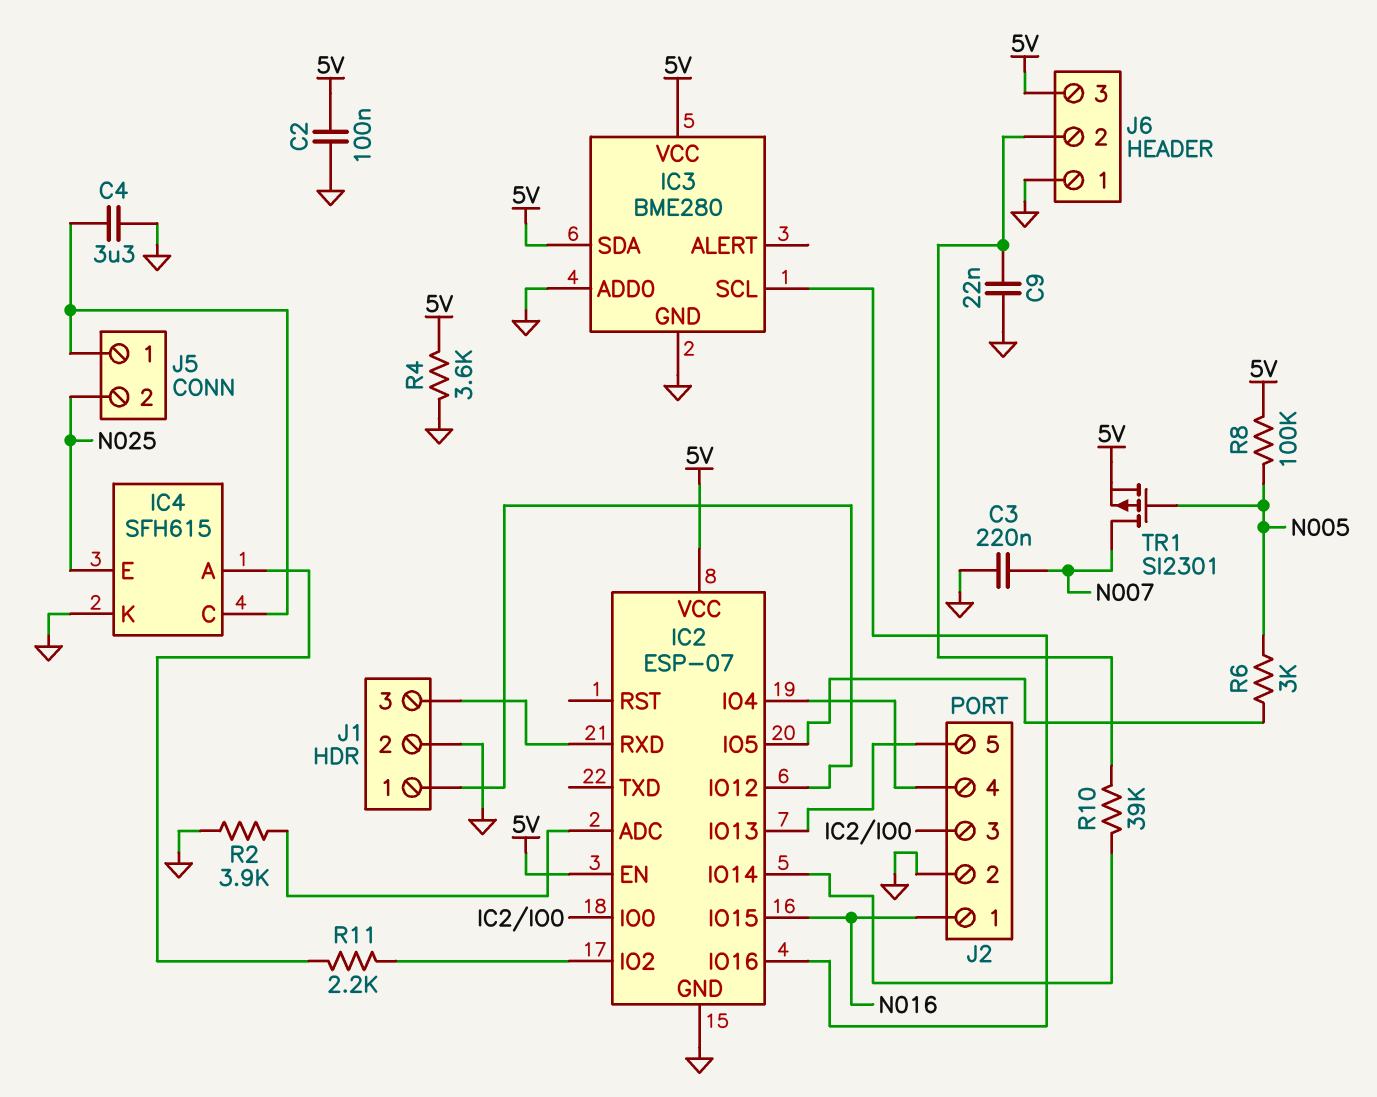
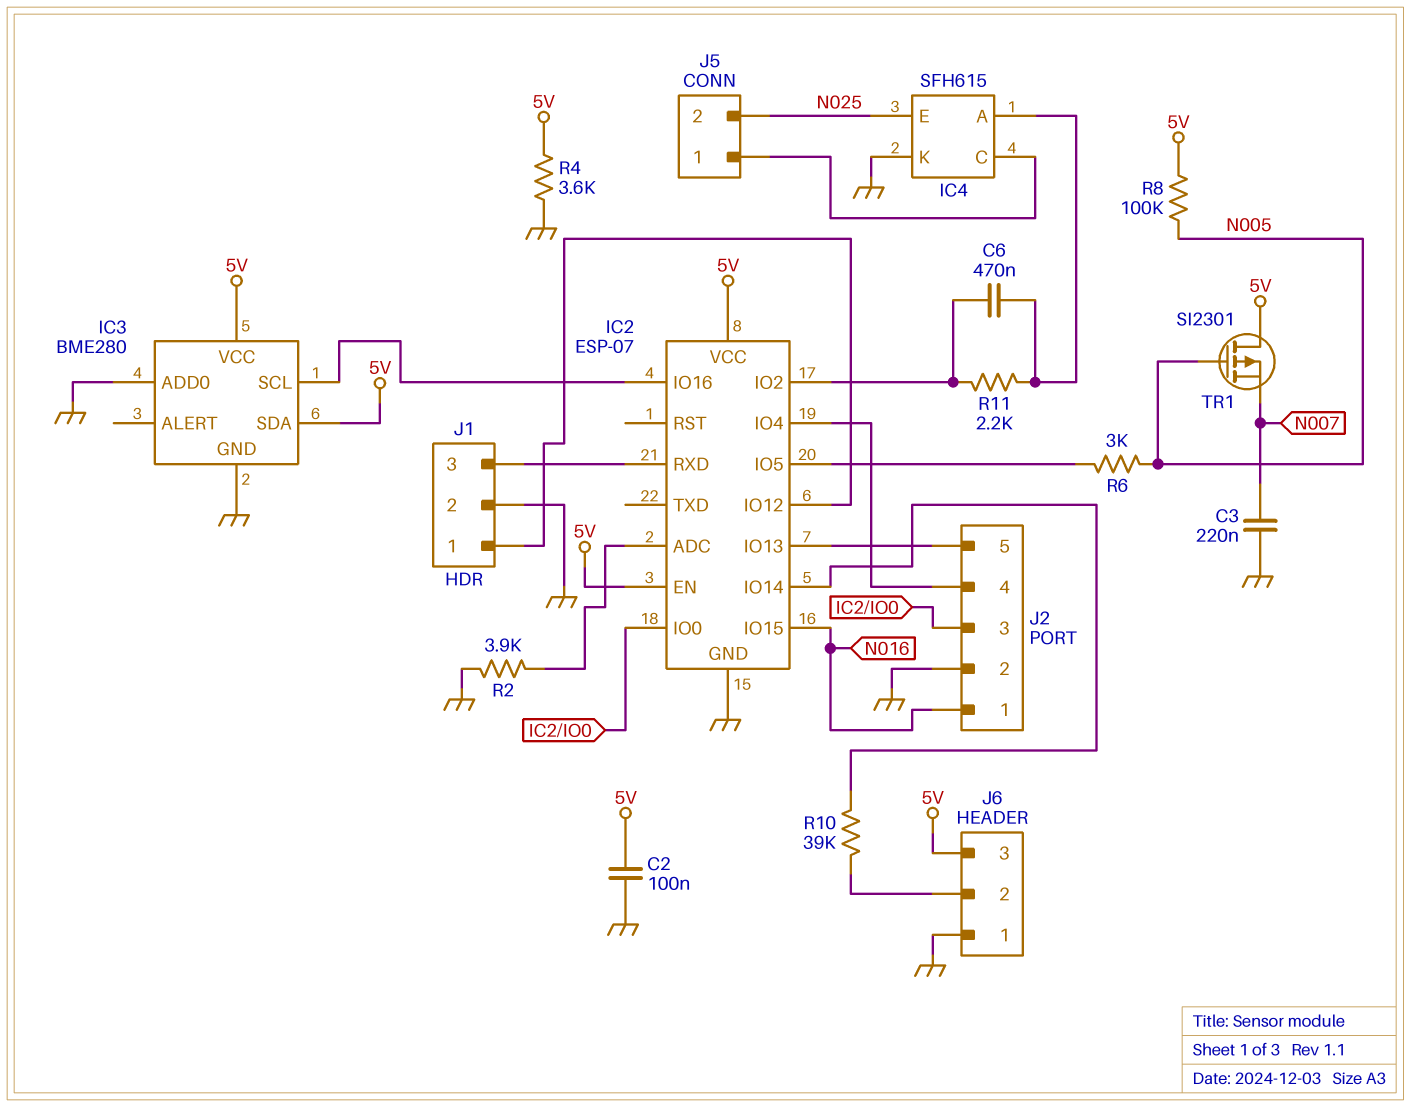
C4: 3.3uF (GND, IC4/C) -> none
C6: none -> 470nF (IC2/IO2, IC4/A)
C9: 22nF (GND, J6/2) -> none
TR1: PMOS SI2301 (G N005, D N007, S 5V) -> PMOS SI2301 (G N005, D 5V, S N007)

